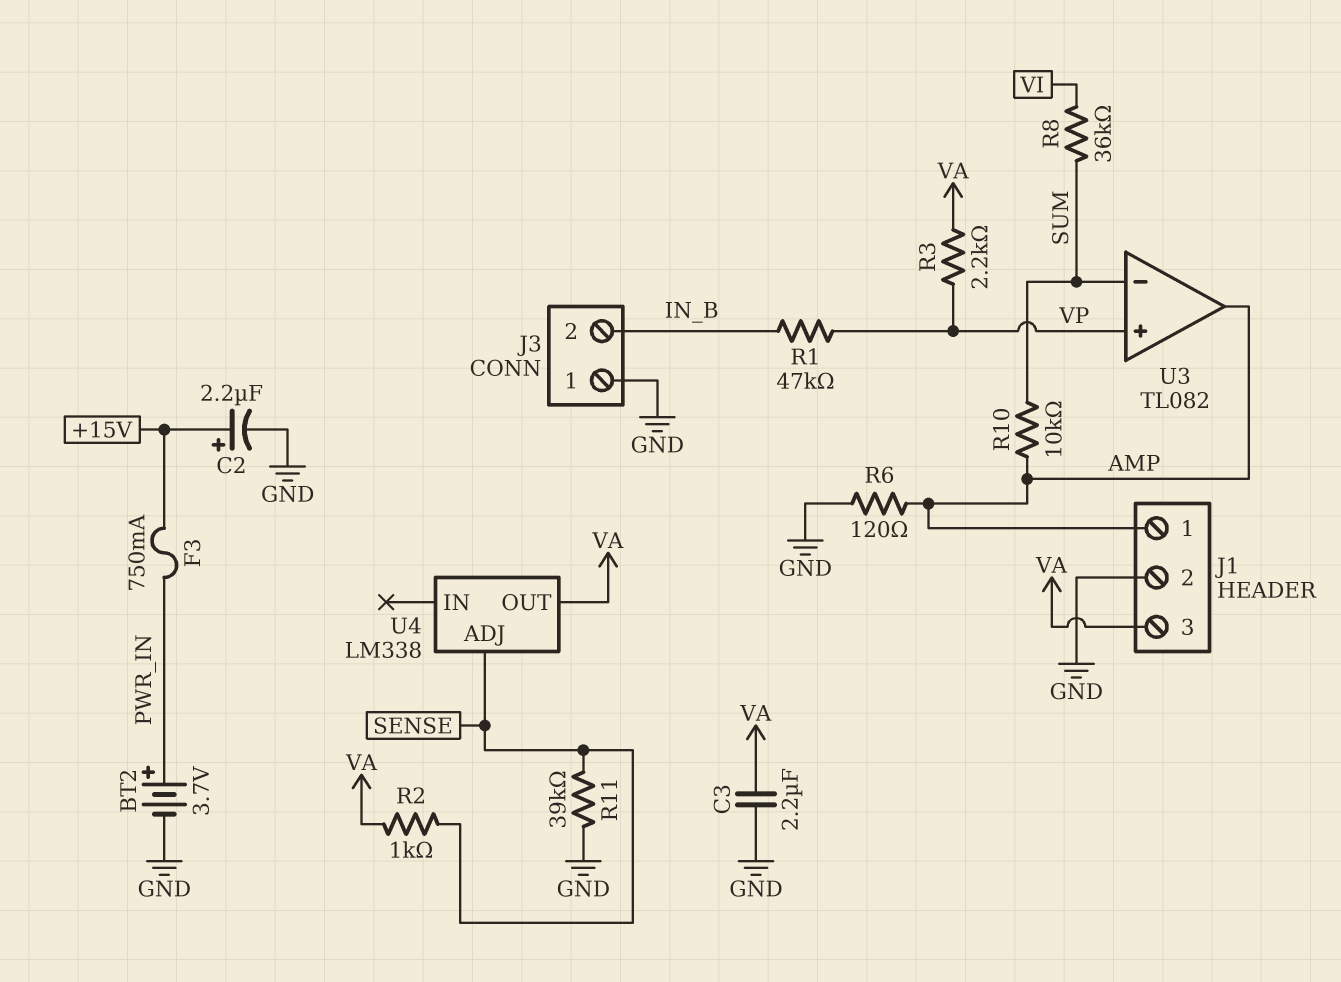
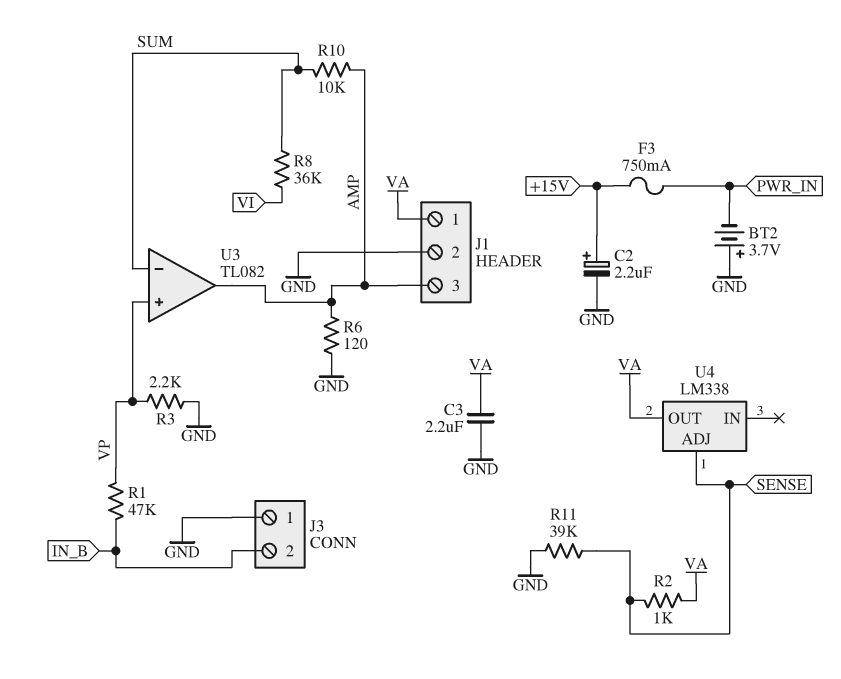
BT2: 3.7V (plus PWR_IN, minus GND) -> 3.7V (plus GND, minus PWR_IN)
J1 pin 1: AMP -> VA
J1 pin 3: VA -> AMP
R3: 2.2k (VA, VP) -> 2.2k (GND, VP)

